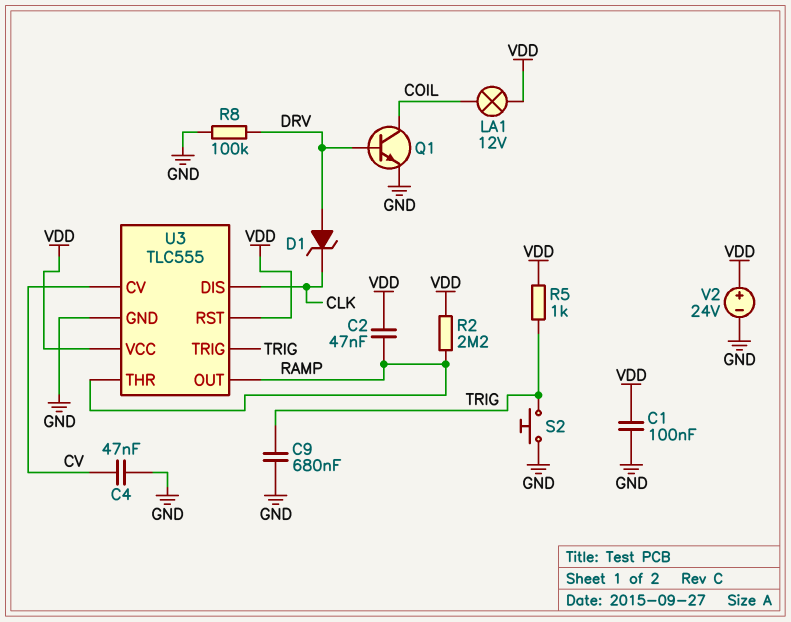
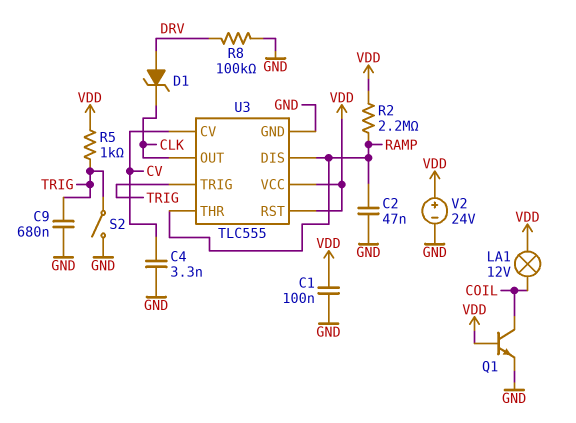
C2: 47nF (RAMP, VDD) -> 47nF (GND, RAMP)
C4: 47nF (CV, GND) -> 3.3nF (CV, GND)
Q1: NPN (B DRV, C COIL, E GND) -> NPN (B VDD, C COIL, E GND)
S2: button (GND, TRIG) -> switch (GND, TRIG)
U3 pin DIS: CLK -> RAMP
U3 pin OUT: RAMP -> CLK

